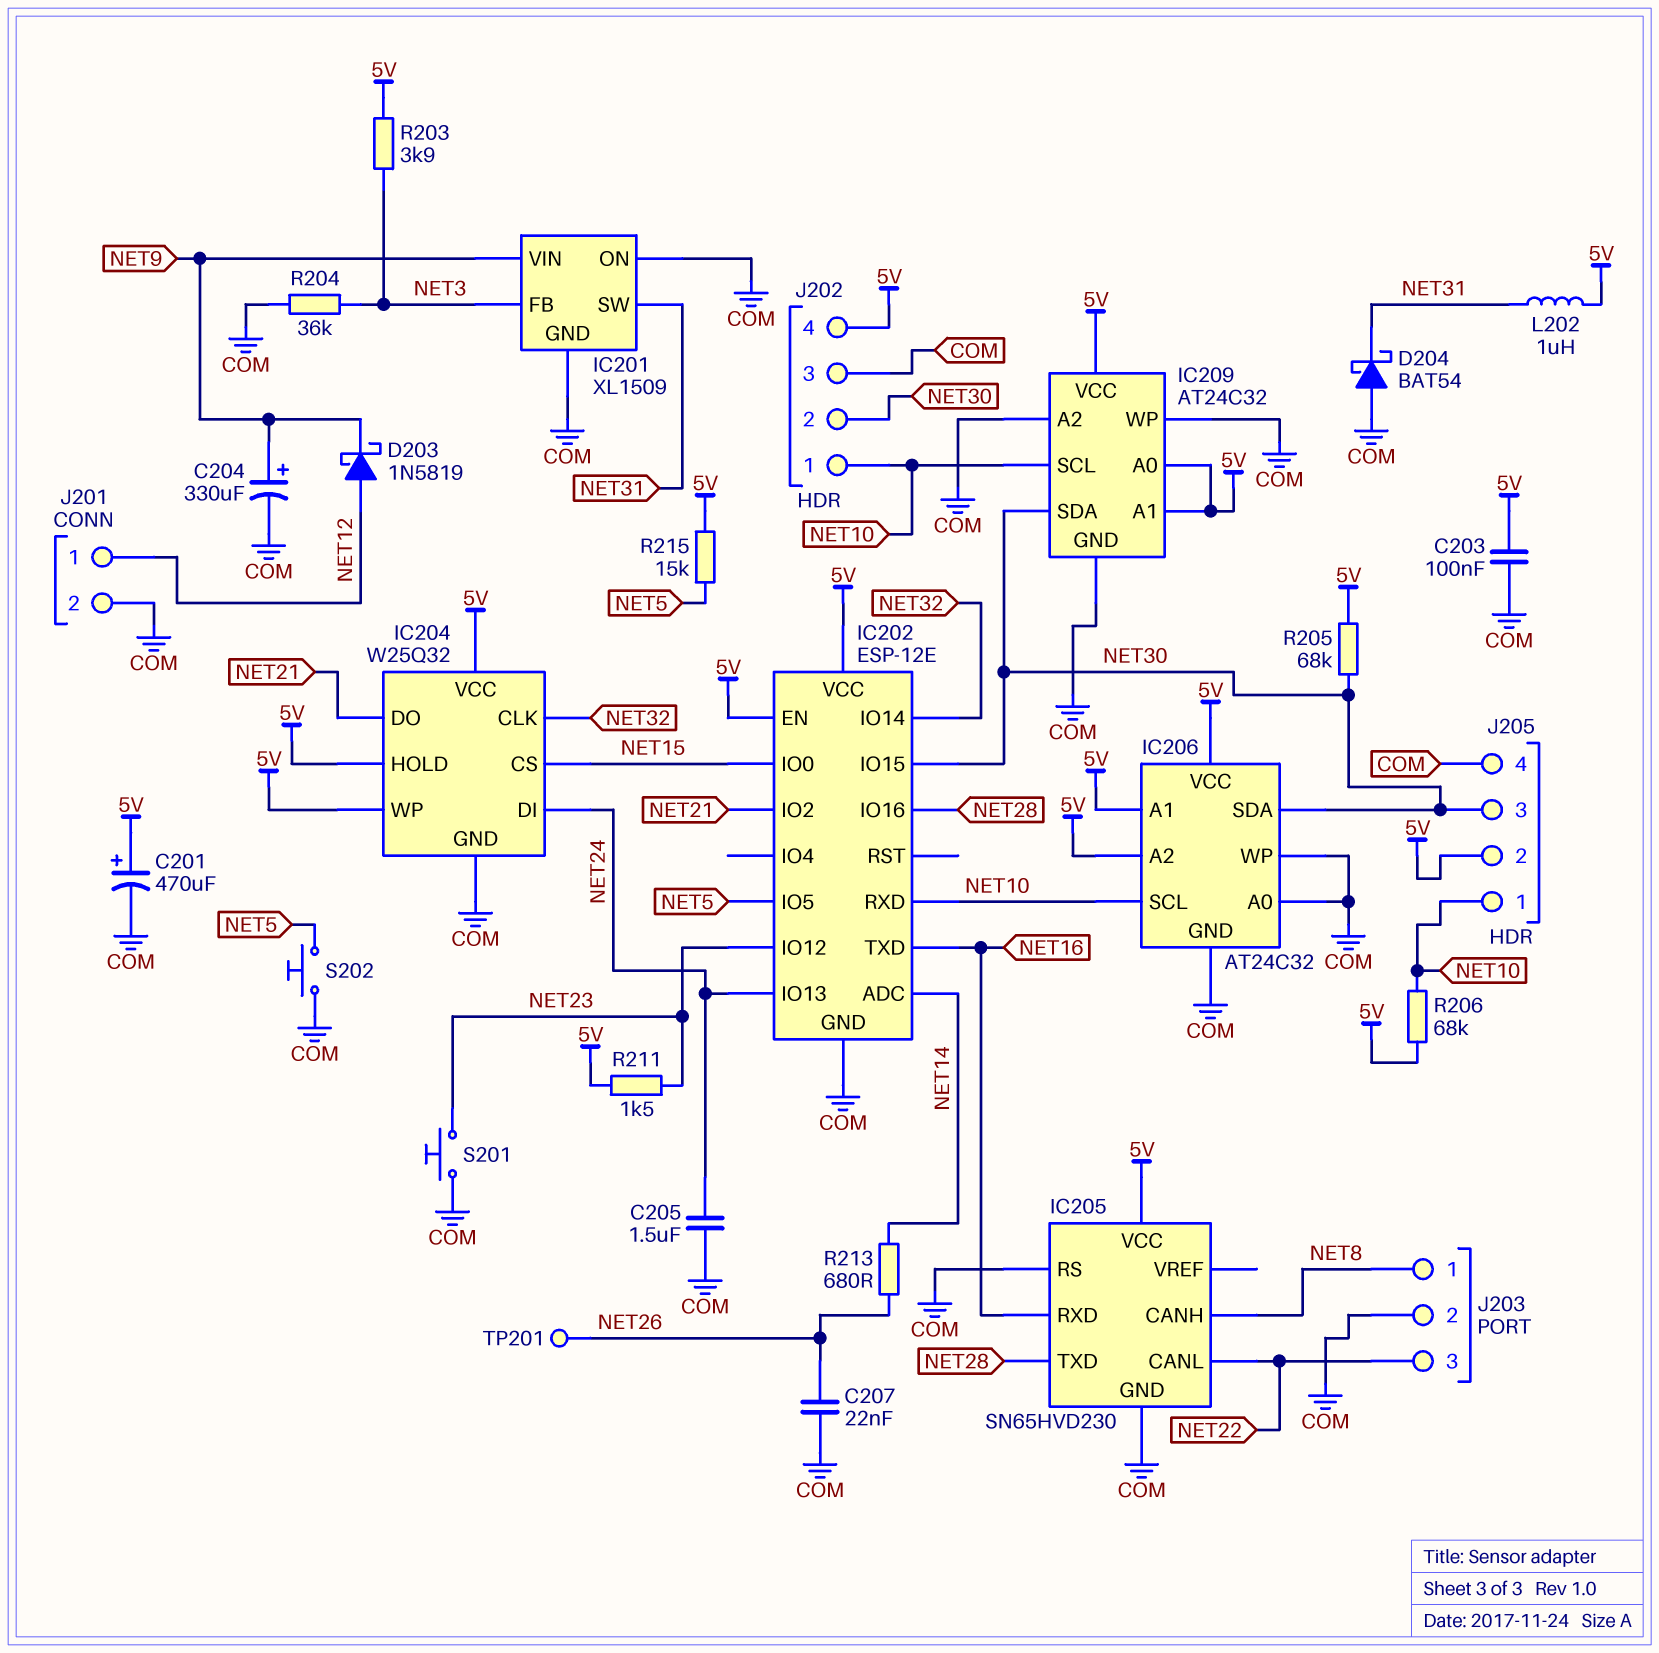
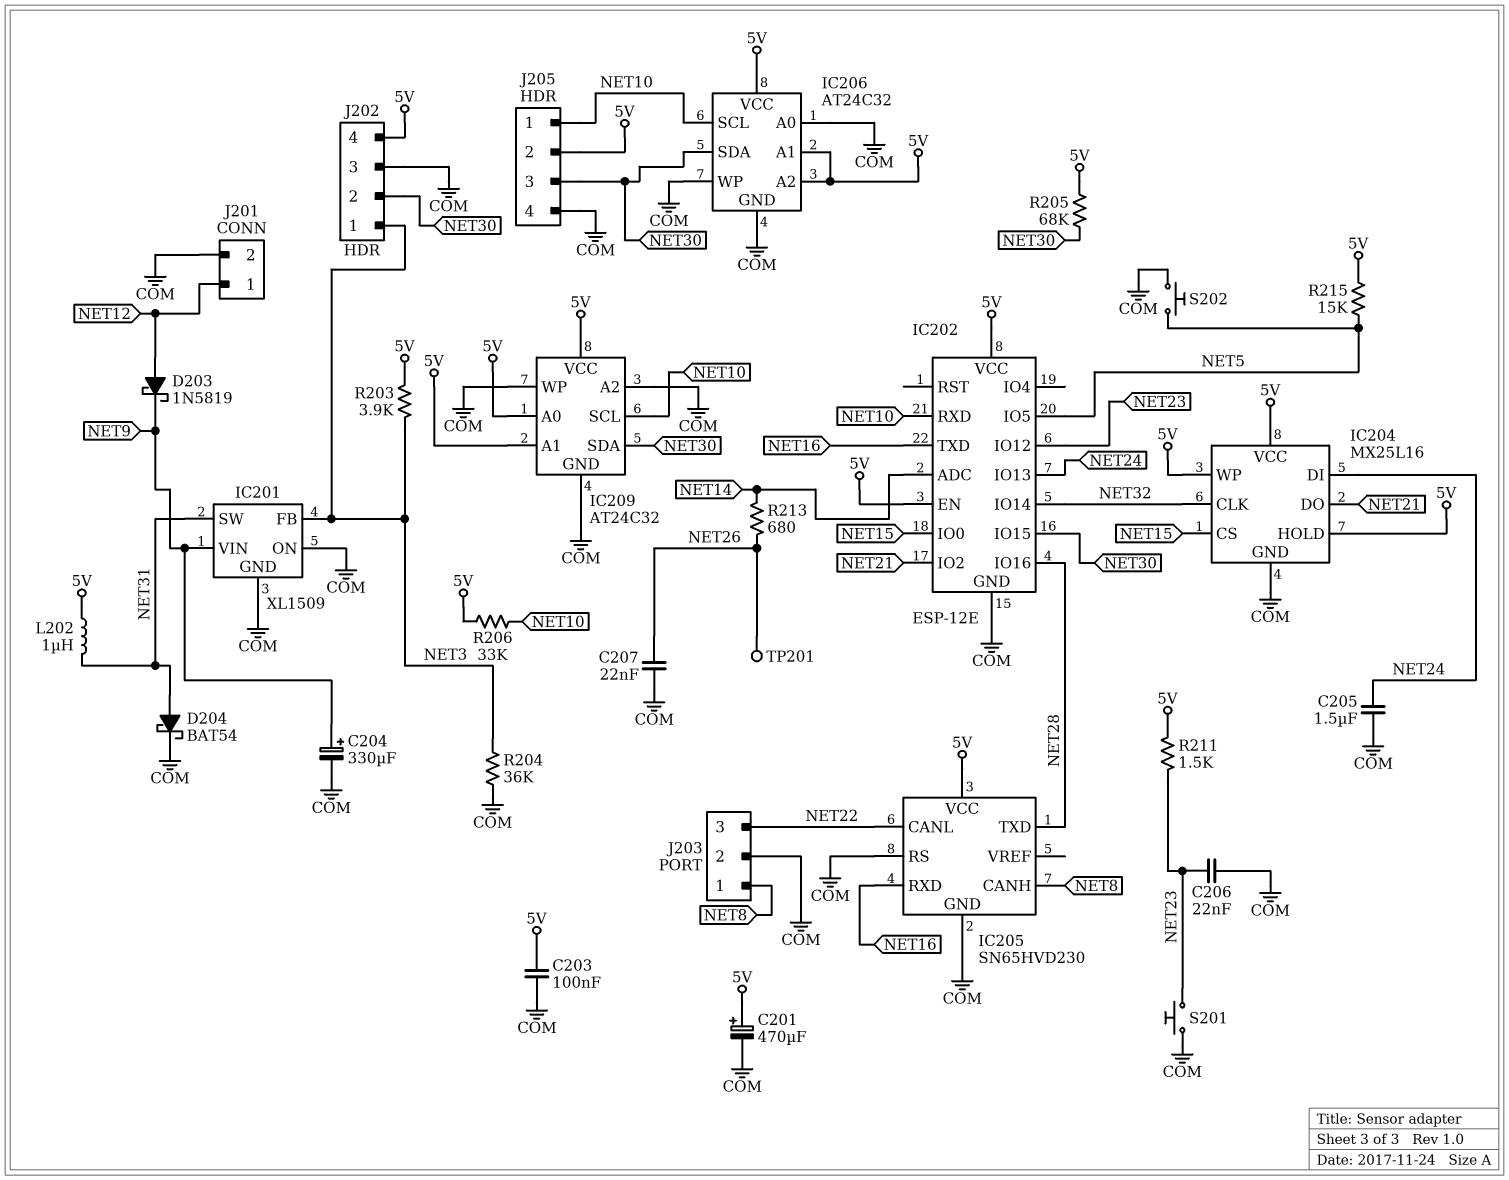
C206: none -> 22nF (COM, NET23)
D204: schottky BAT54 (A COM, K NET31) -> schottky BAT54 (A NET31, K COM)
IC204: W25Q32 -> MX25L16
J202 pin 1: NET10 -> NET3
R206: 68k (5V, NET10) -> 33k (5V, NET10)

